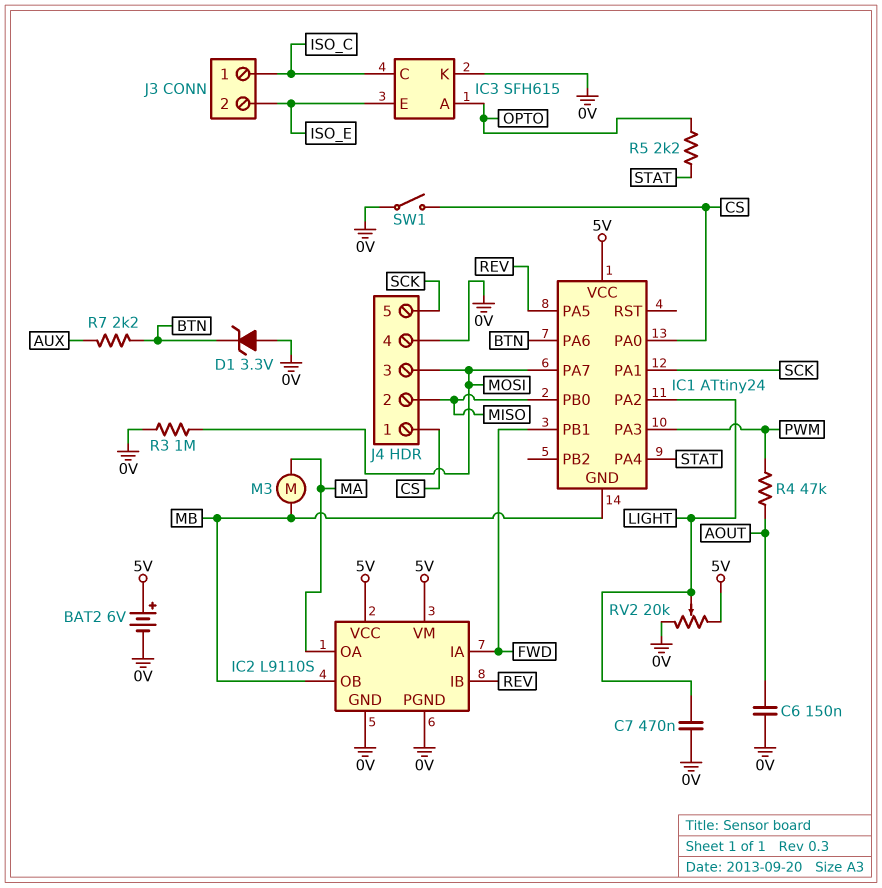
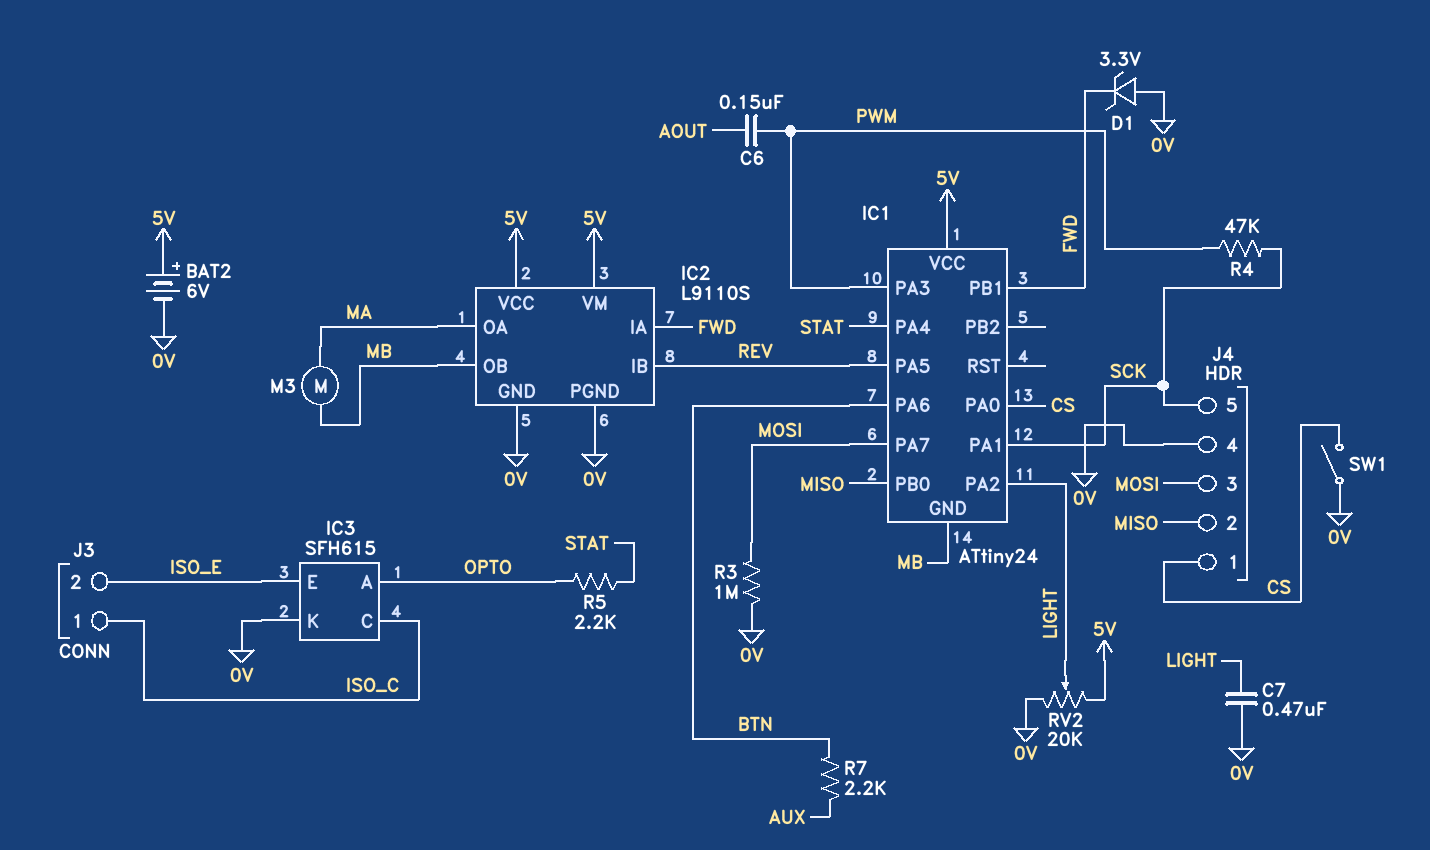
C6: 150nF (0V, AOUT) -> 150nF (AOUT, PWM)
D1: zener 3.3V (A 0V, K BTN) -> zener 3.3V (A 0V, K FWD)
R4: 47k (AOUT, PWM) -> 47k (PWM, SCK)

